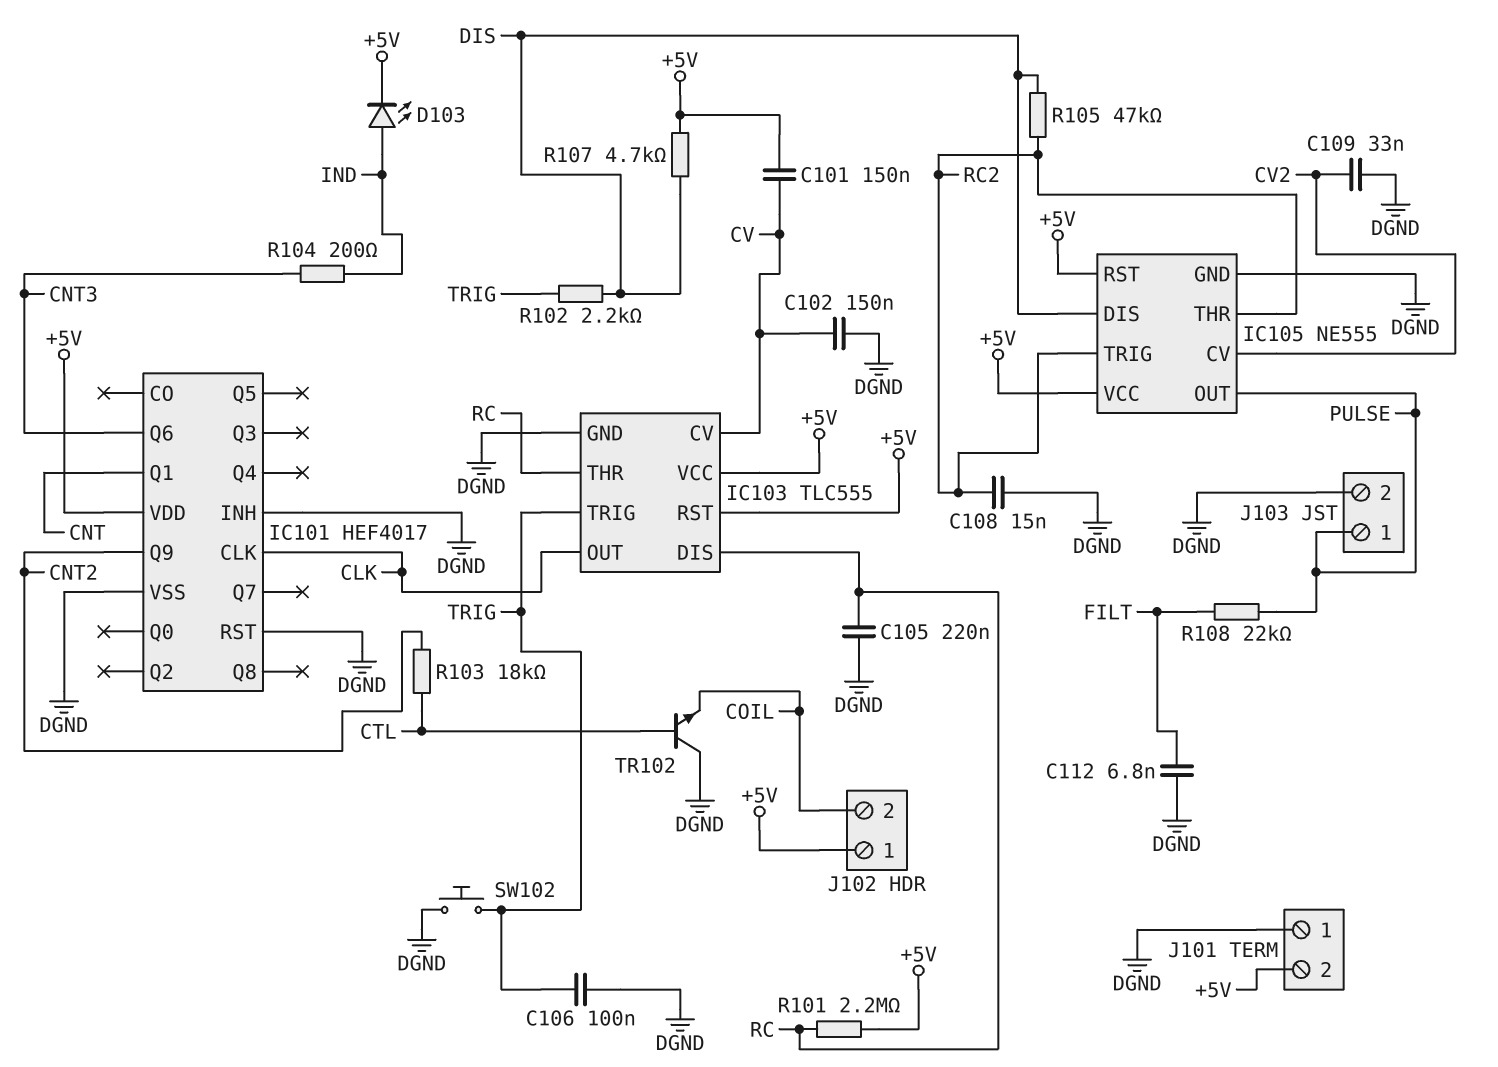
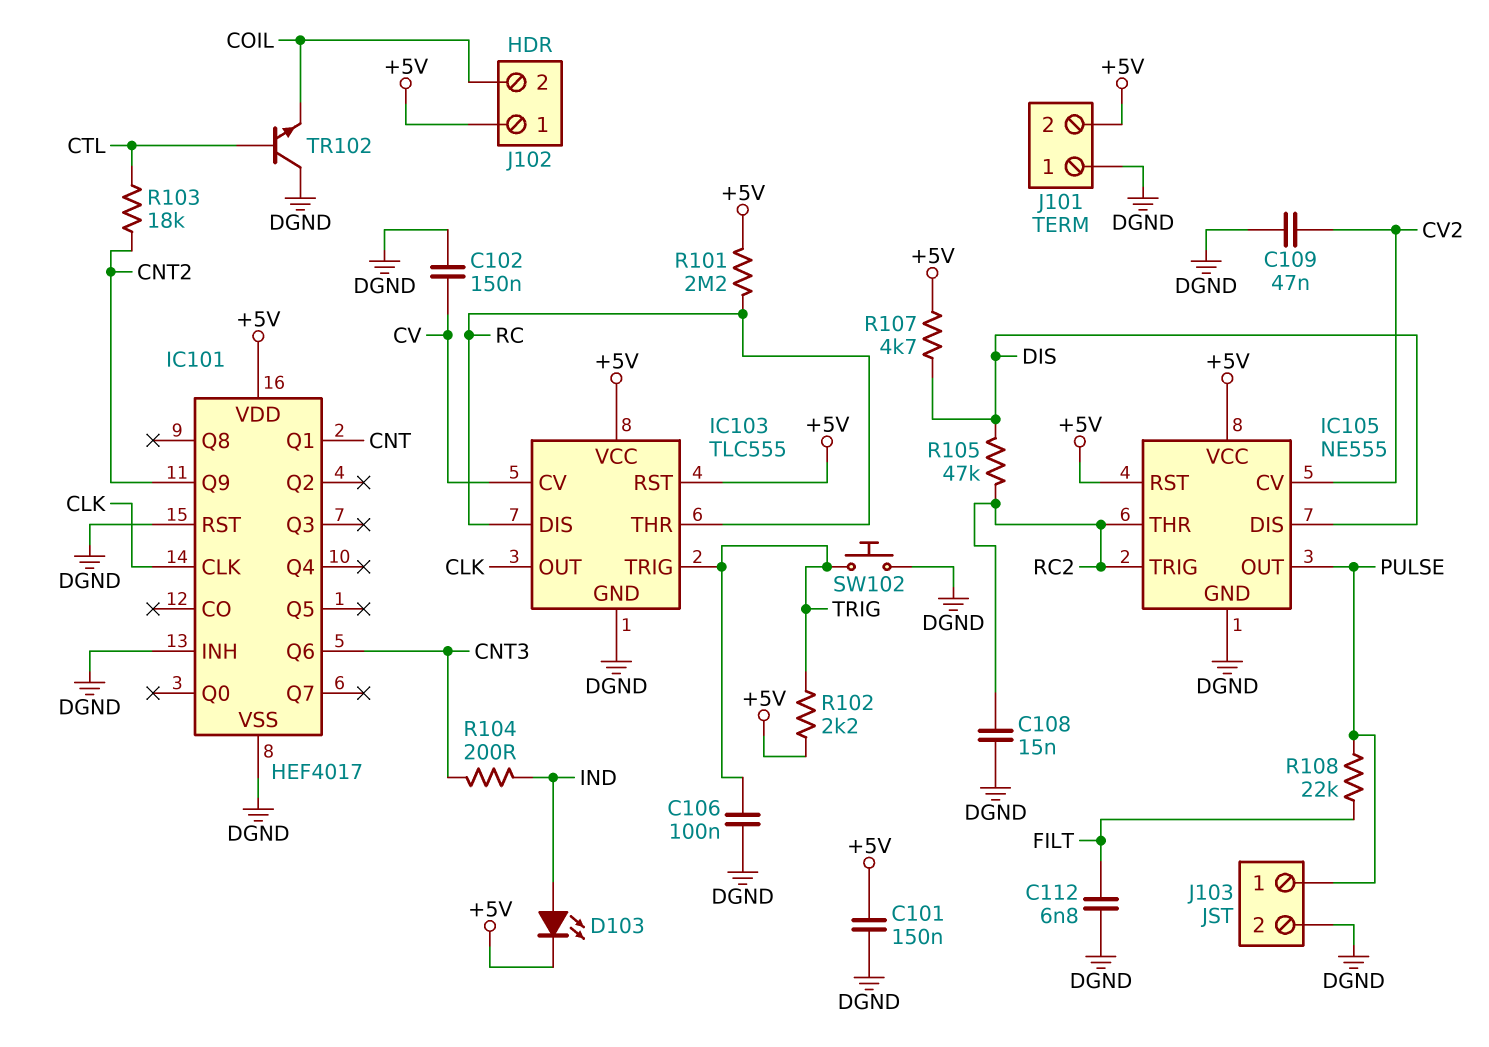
C101: 150nF (+5V, CV) -> 150nF (+5V, DGND)
C105: 220nF (DGND, RC) -> none
C109: 33nF (CV2, DGND) -> 47nF (CV2, DGND)
R102: 2.2k (DIS, TRIG) -> 2.2k (+5V, TRIG)

